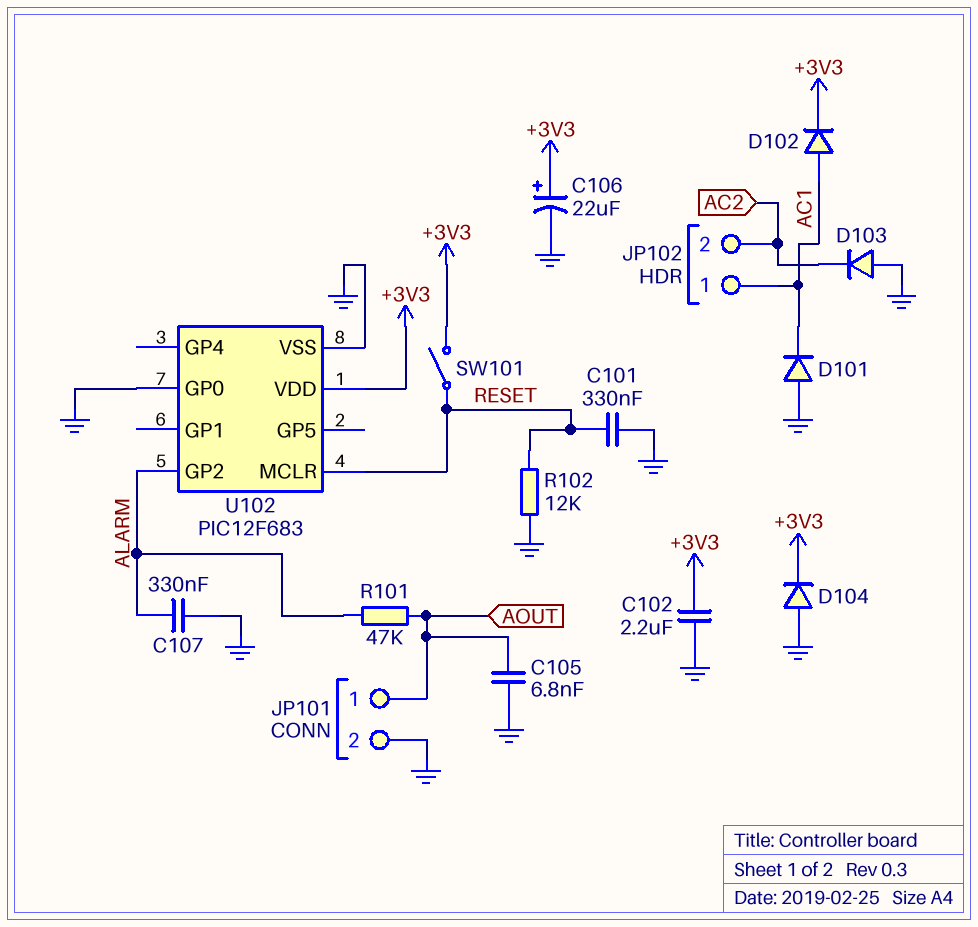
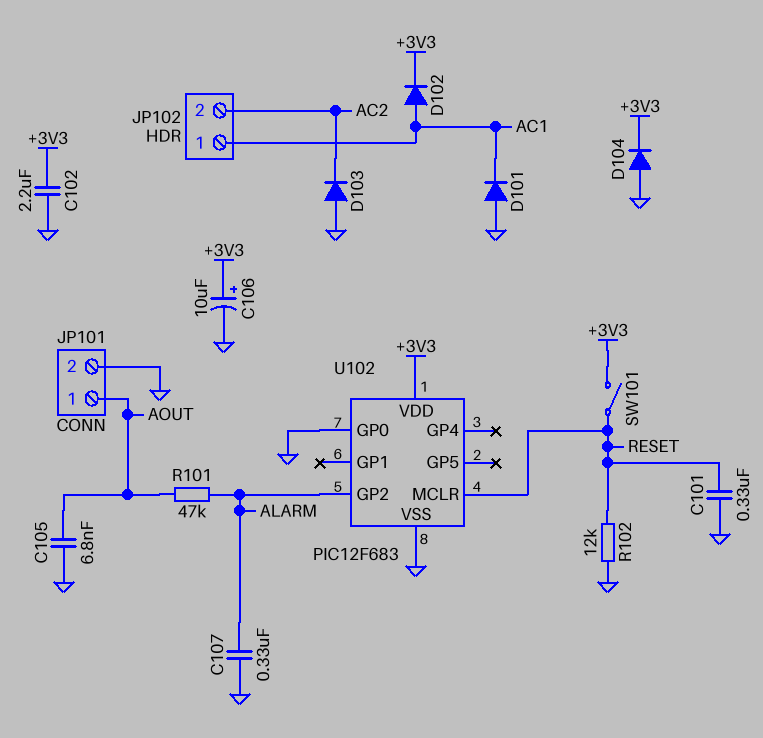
C106: 22uF (plus +3V3, minus GND) -> 10uF (plus +3V3, minus GND)

